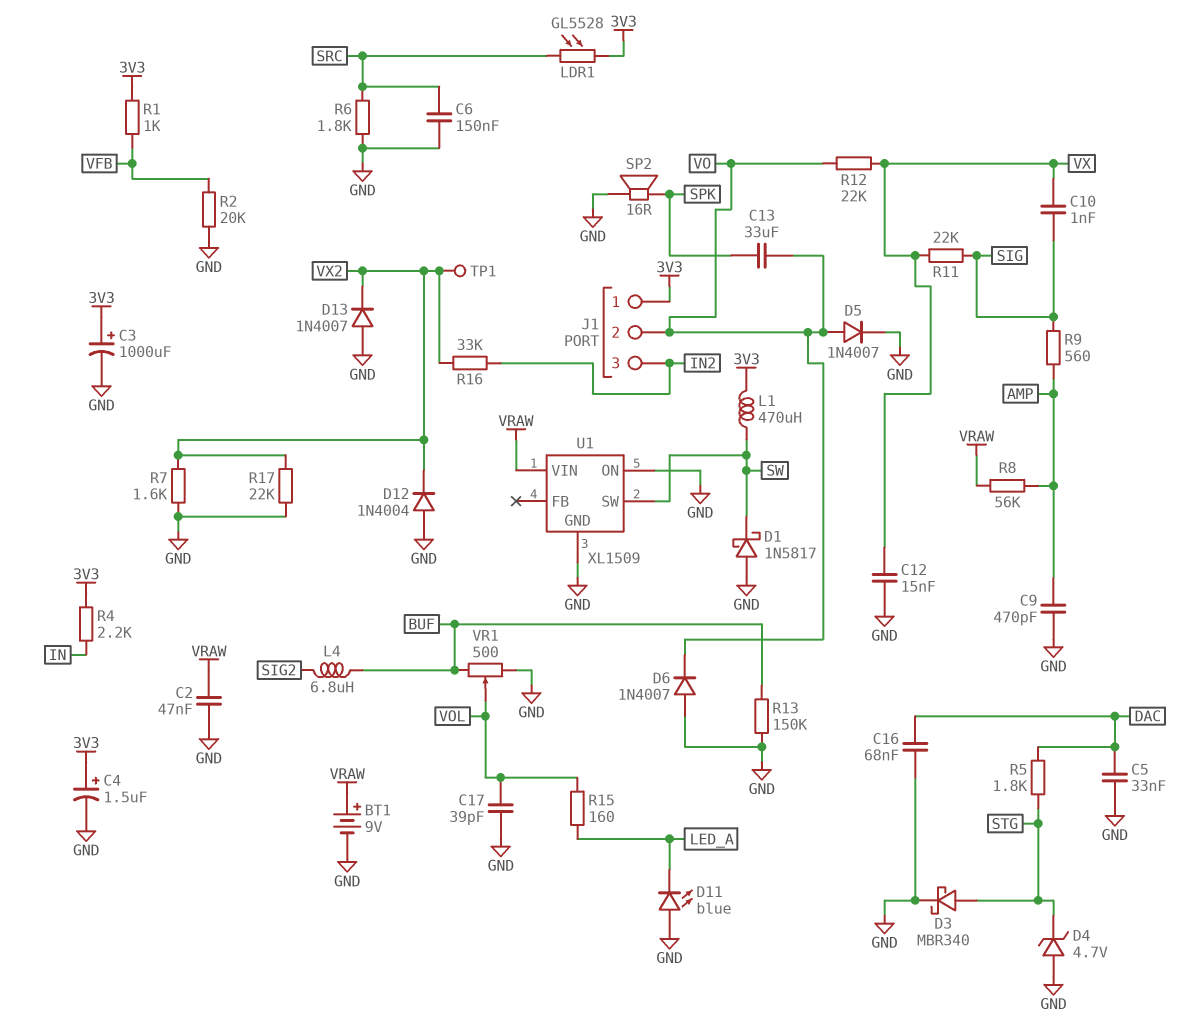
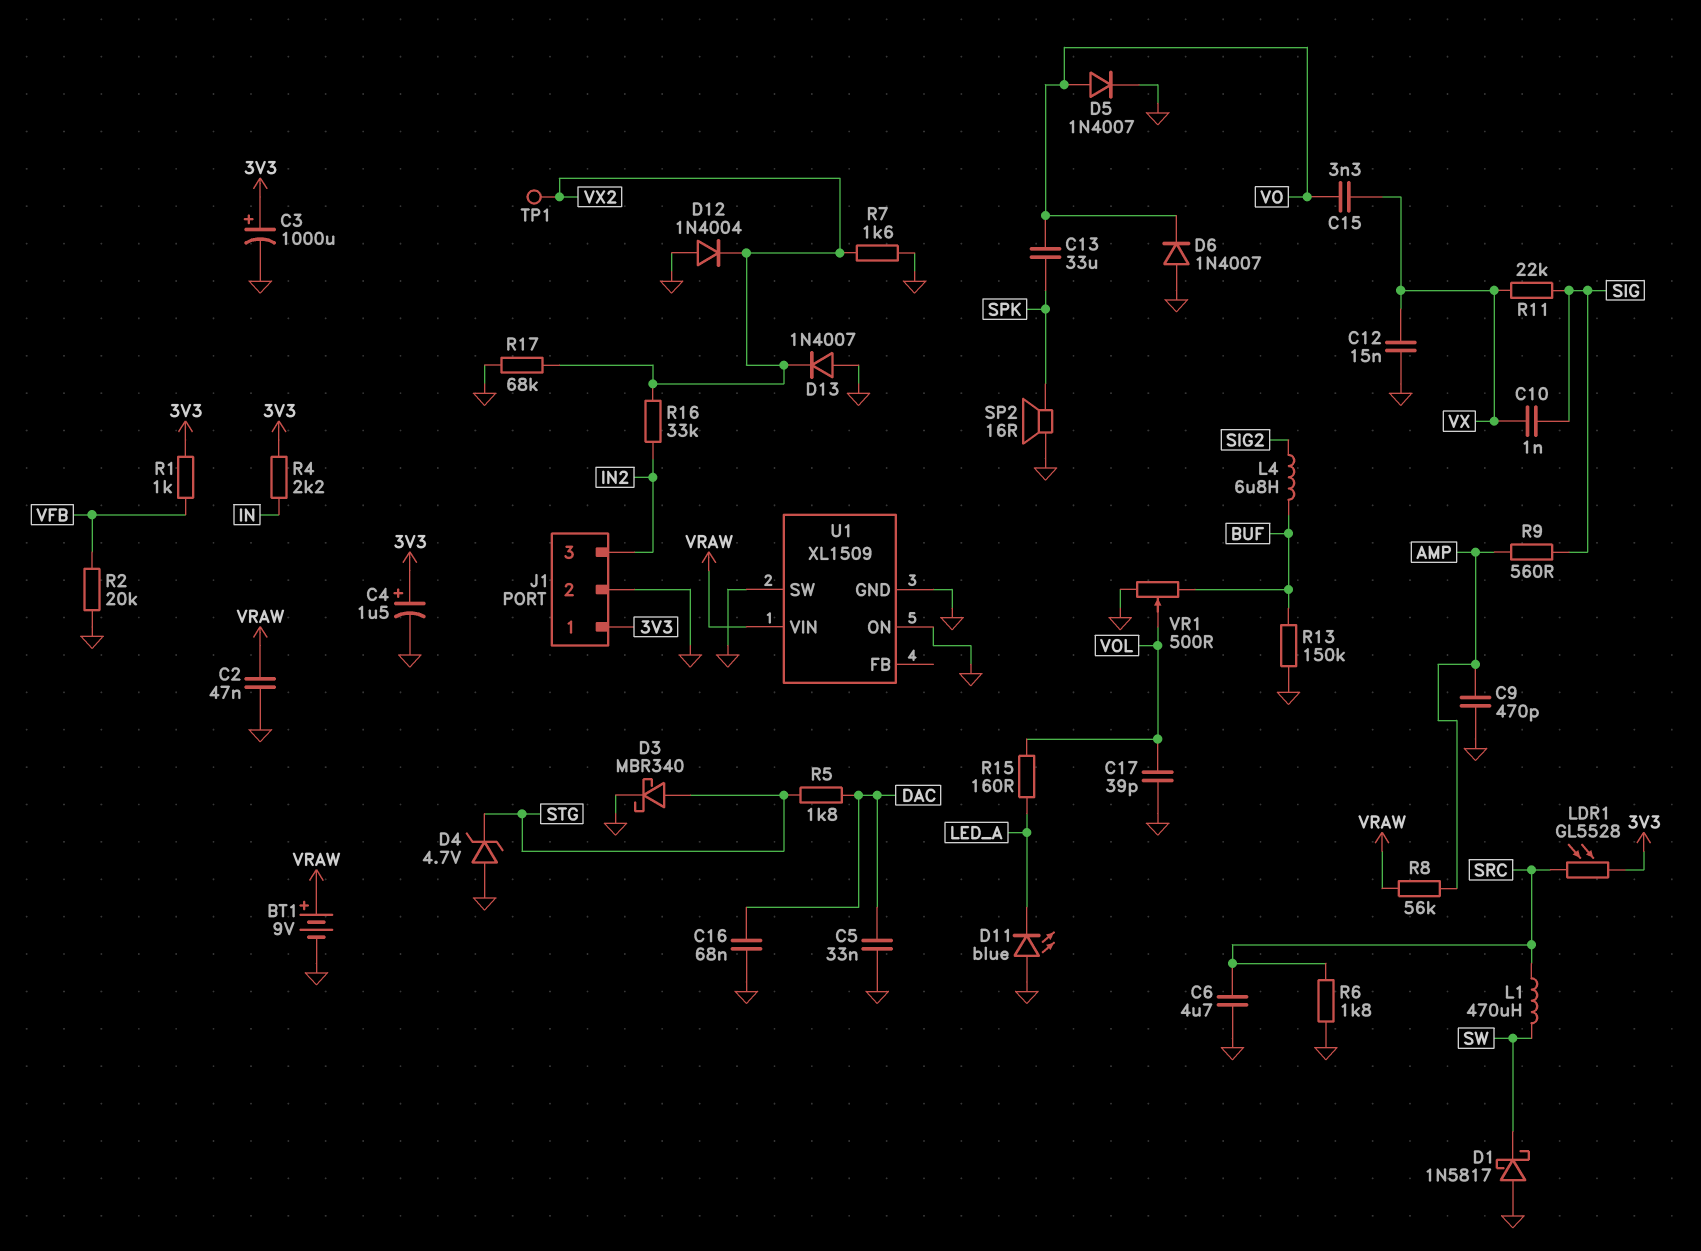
C6: 150nF (GND, SRC) -> 4.7uF (GND, SRC)
C15: none -> 3.3nF (VO, VX)
J1 pin 2: VO -> GND
L1: 470uH (3V3, SW) -> 470uH (SRC, SW)
R12: 22k (VO, VX) -> none
R17: 22k (GND, VX2) -> 68k (GND, VX2)
U1 pin SW: SW -> GND

